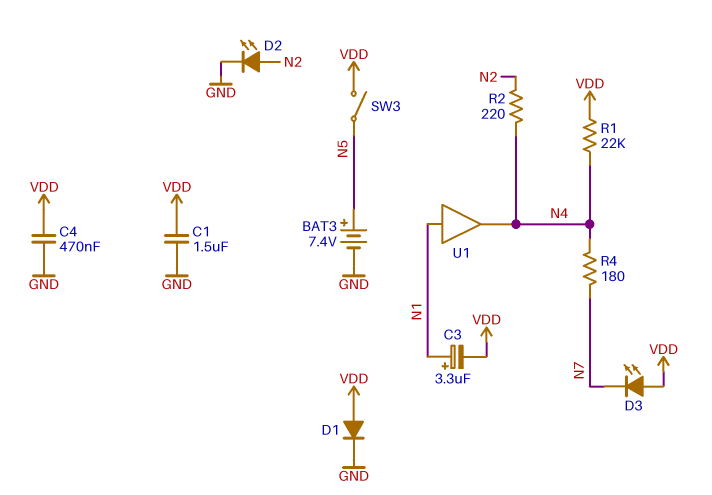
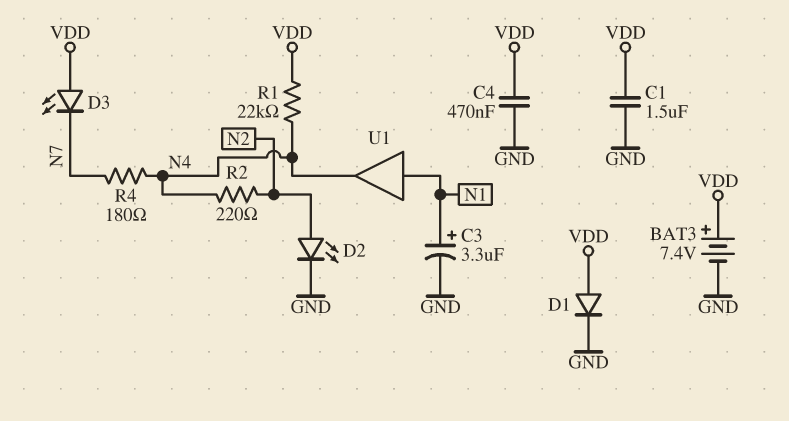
BAT3: 7.4V (plus N5, minus GND) -> 7.4V (plus VDD, minus GND)
C3: 3.3uF (plus N1, minus VDD) -> 3.3uF (plus N1, minus GND)
SW3: switch (N5, VDD) -> none

